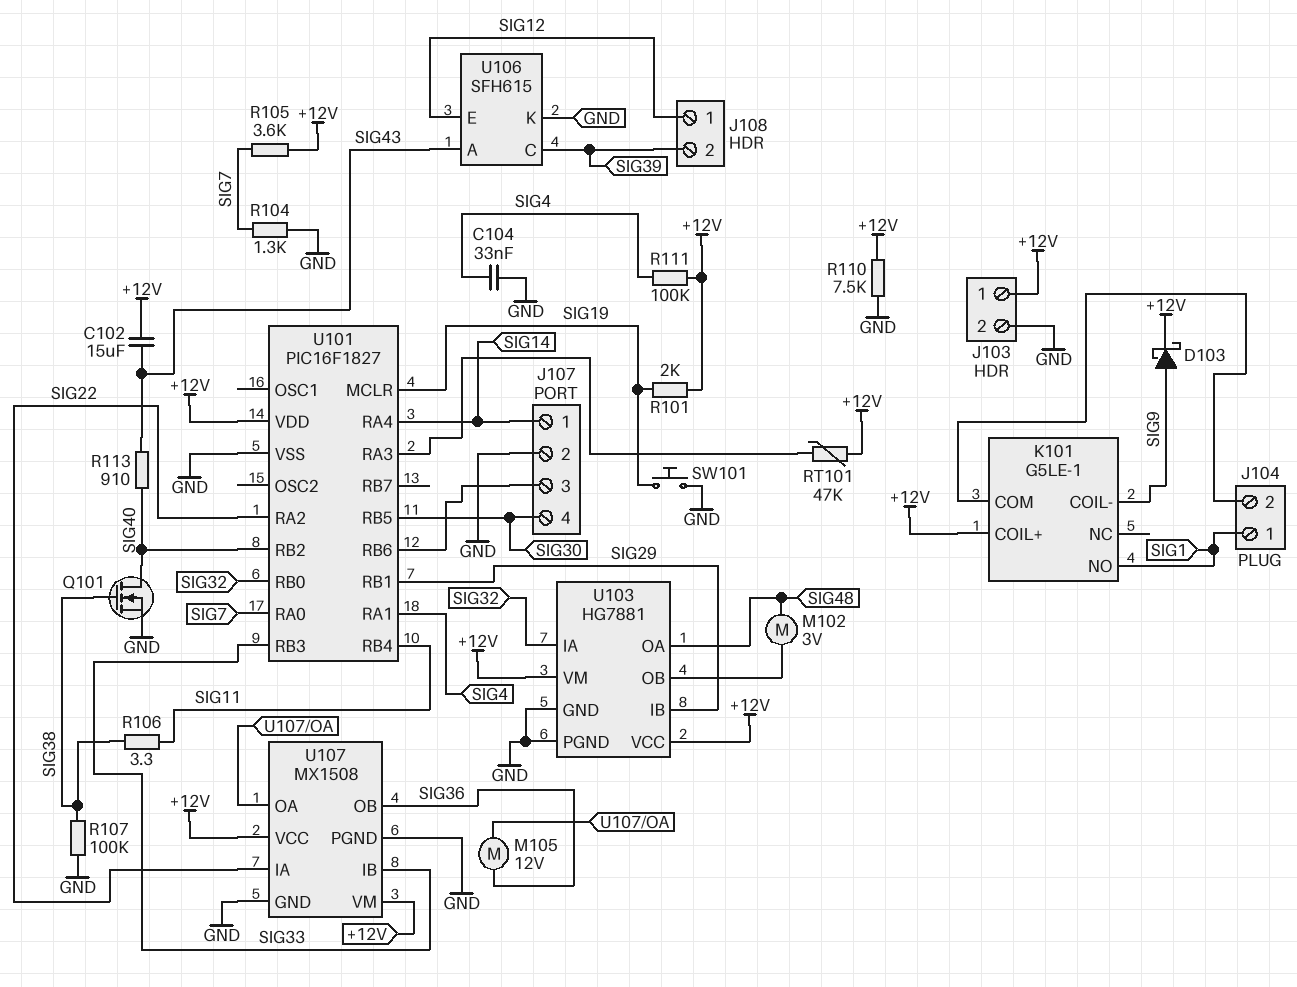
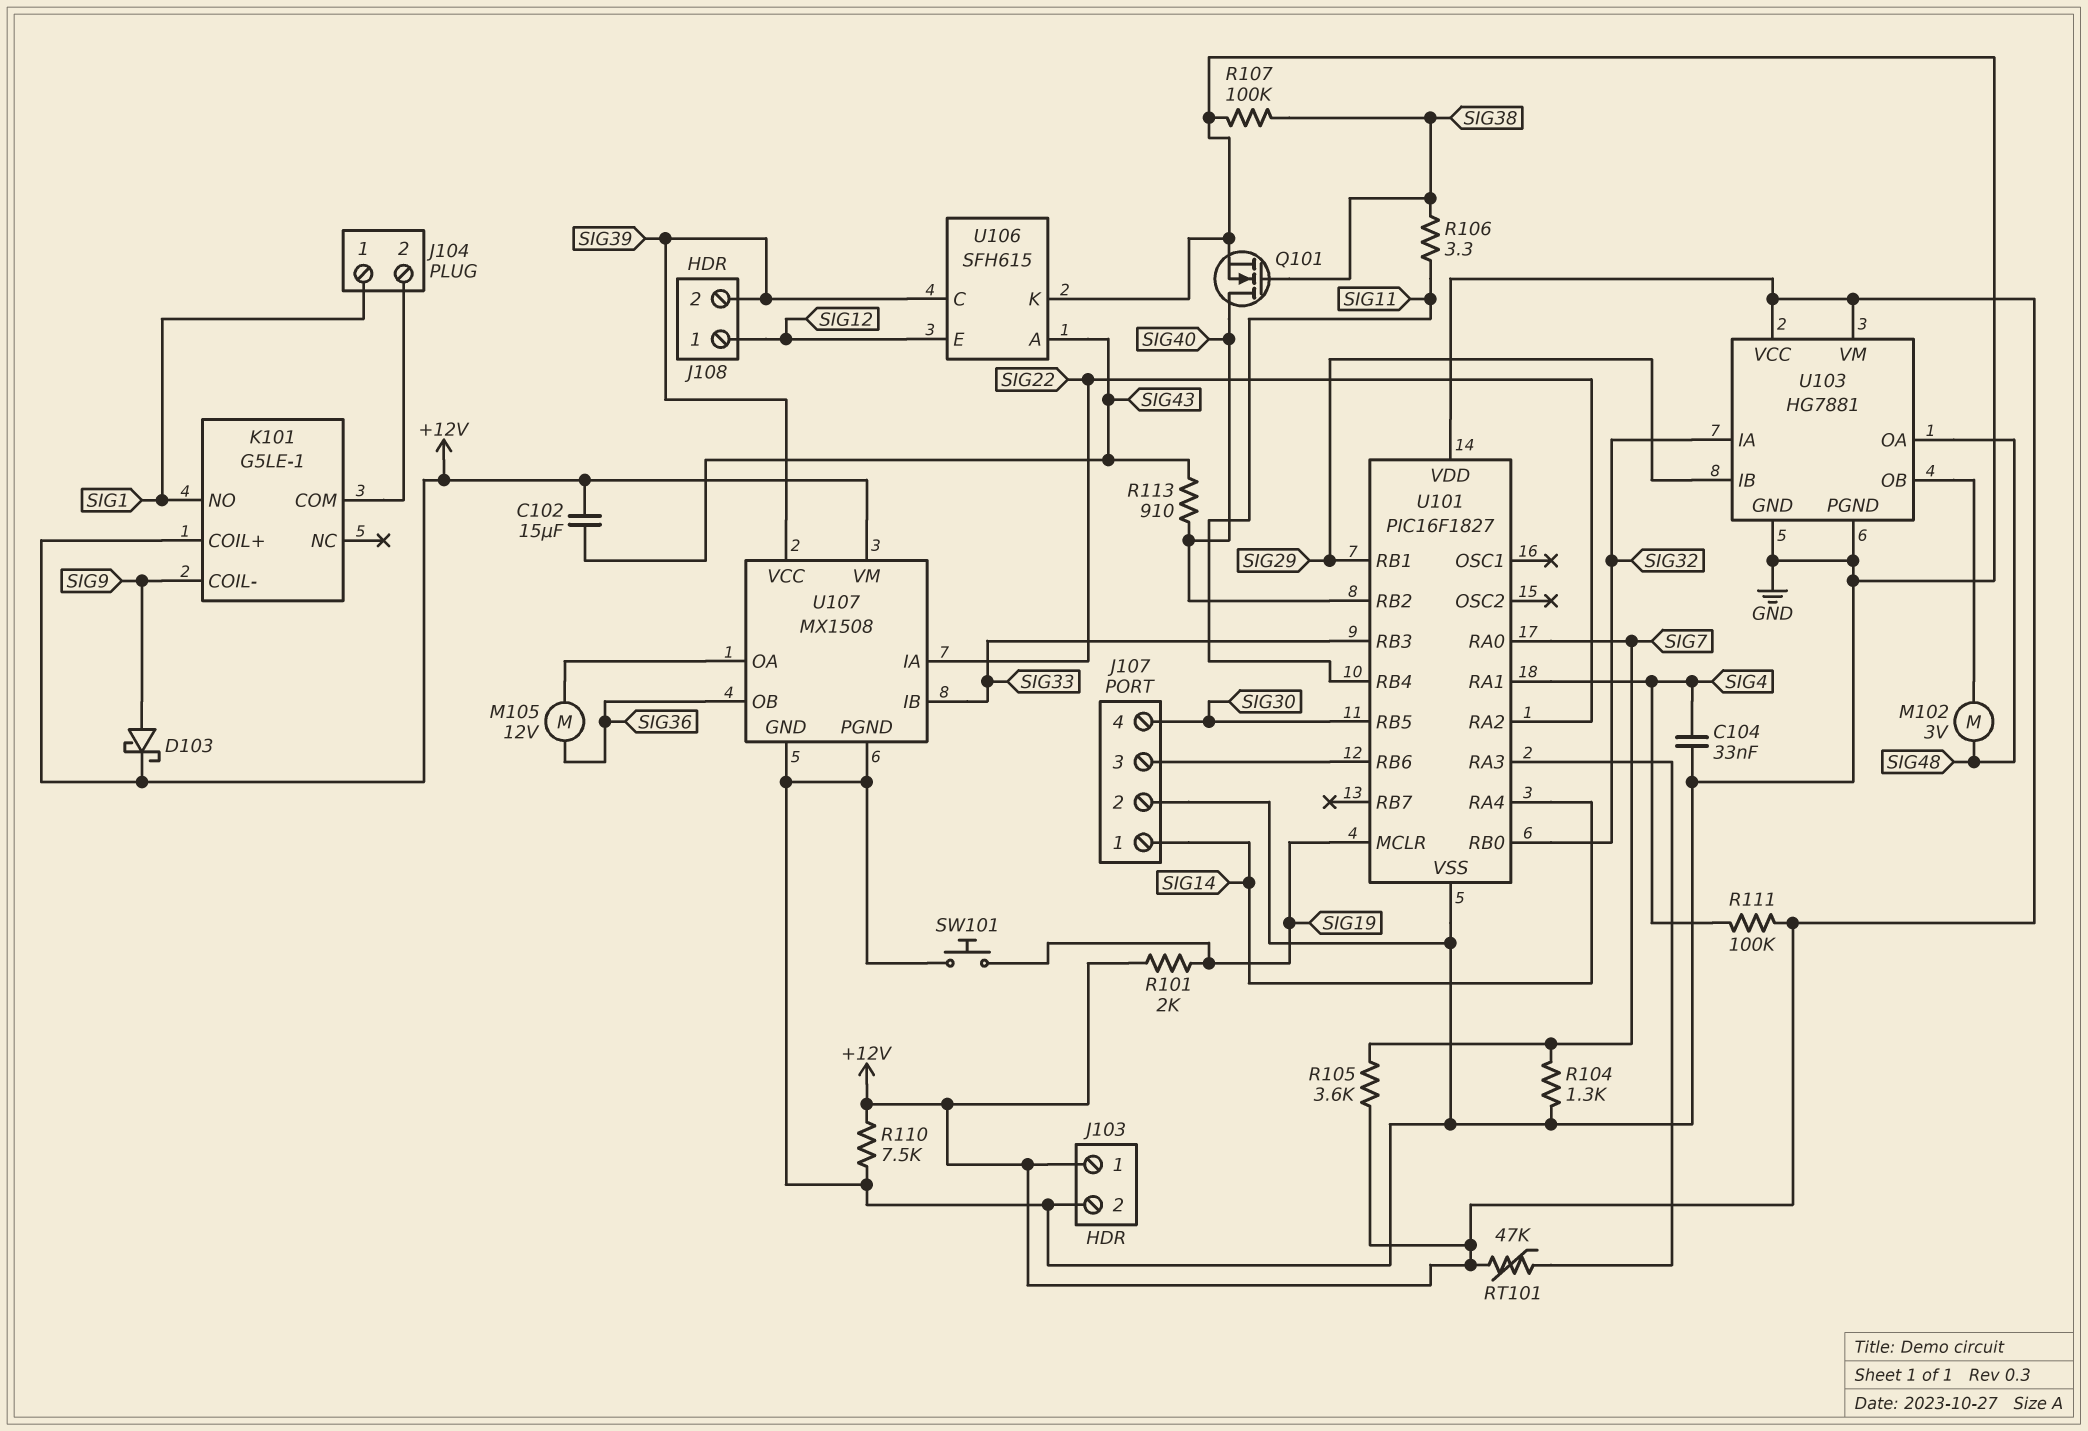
U107 pin VCC: +12V -> SIG39

